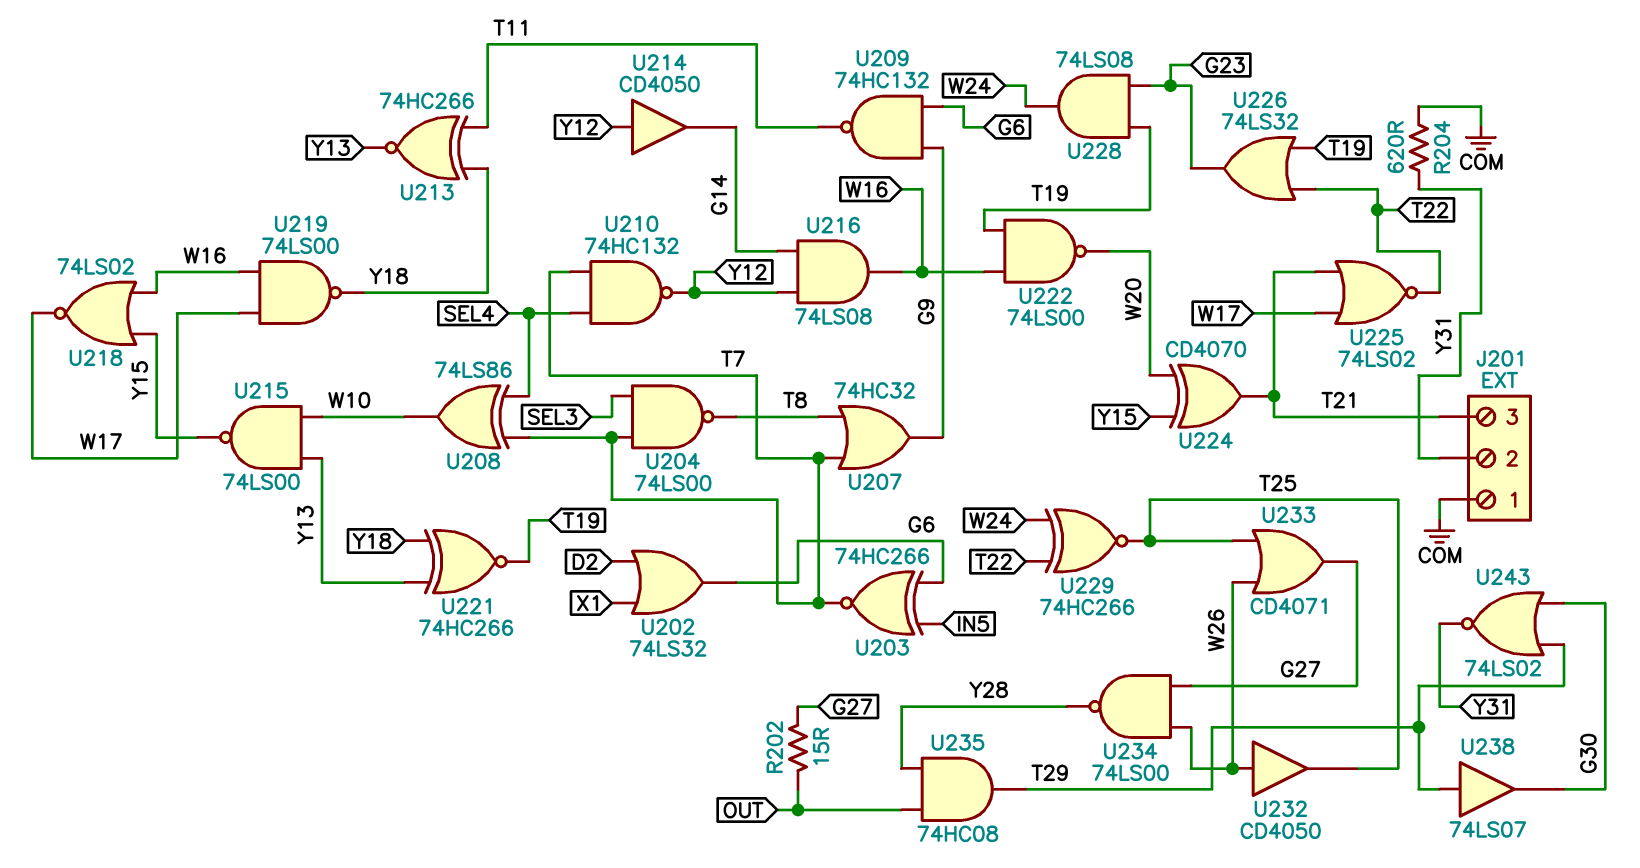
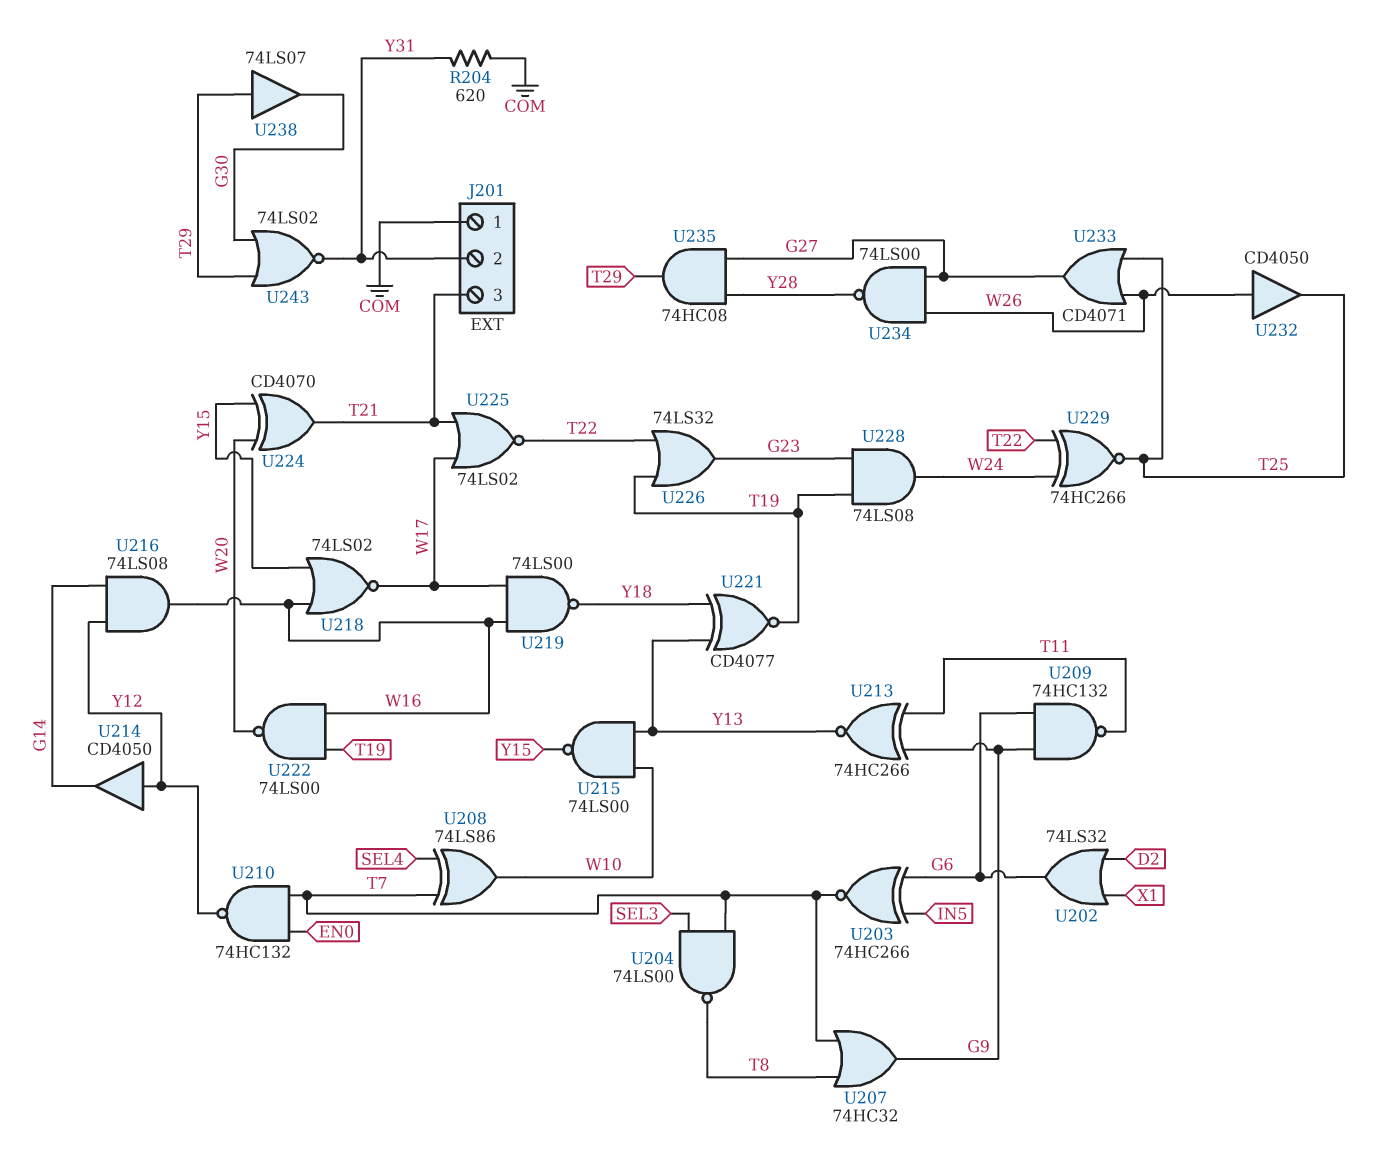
R202: 15 (G27, OUT) -> none
U210: NAND 74HC132 (in SEL4, in T7, out Y12) -> NAND 74HC132 (in EN0, in T7, out Y12)
U213: XNOR 74HC266 (in T11, in Y18, out Y13) -> XNOR 74HC266 (in G9, in T11, out Y13)
U221: XNOR 74HC266 (in Y13, in Y18, out T19) -> XNOR CD4077 (in Y13, in Y18, out T19)
U235: AND 74HC08 (in OUT, in Y28, out T29) -> AND 74HC08 (in G27, in Y28, out T29)

